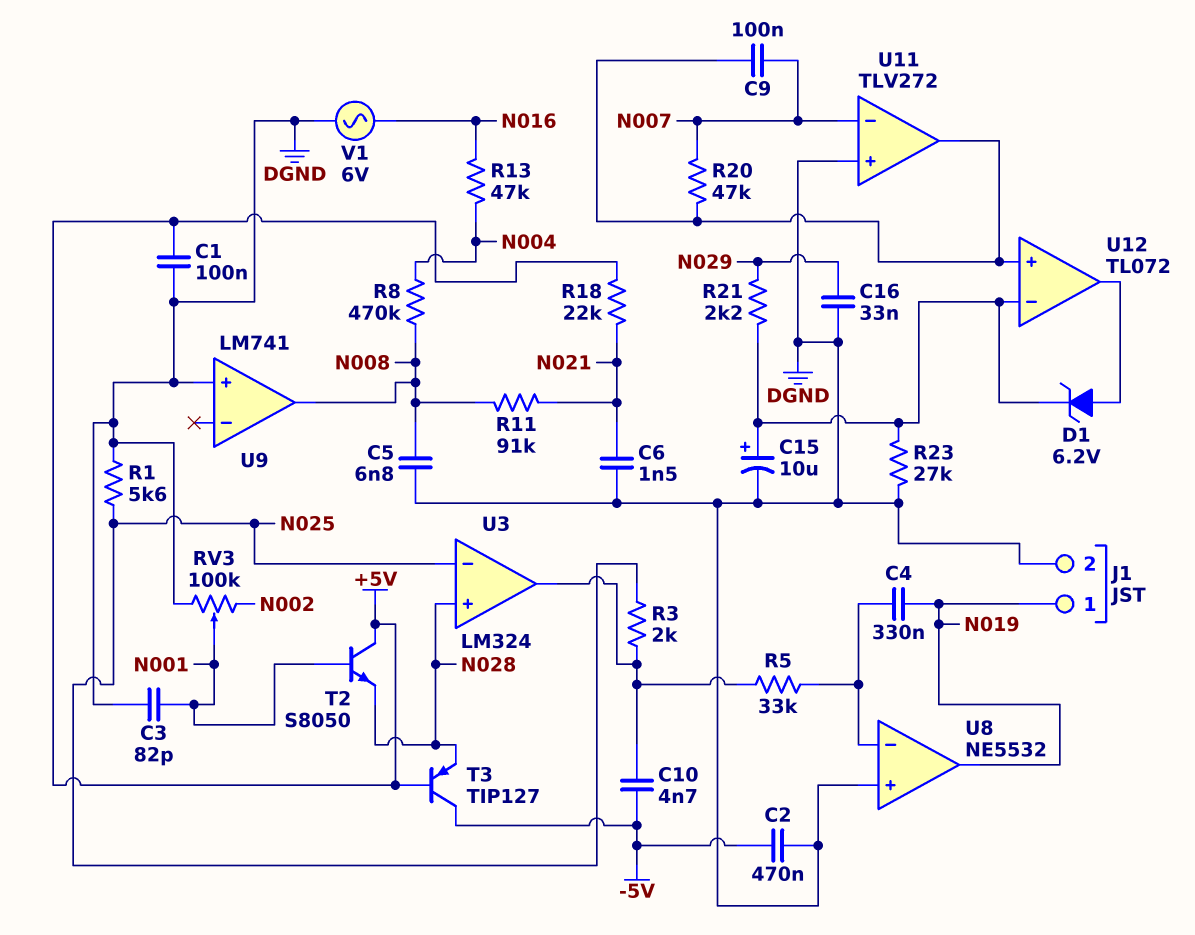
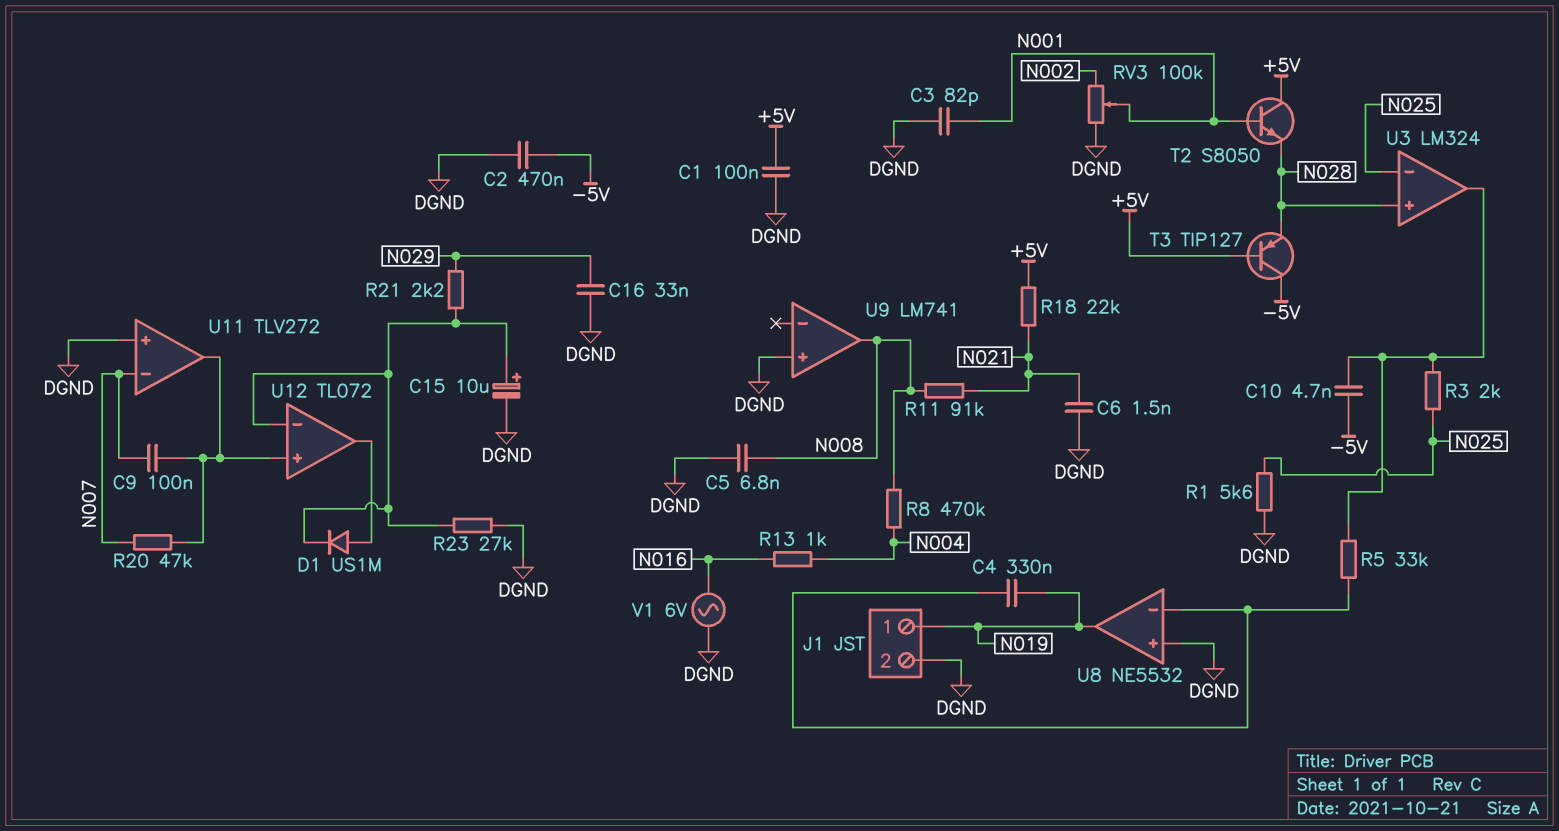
D1: zener 6.2V (A U12/out, K U12/in-) -> diode US1M (A U12/out, K U12/in-)
R13: 47k (N004, N016) -> 1k (N004, N016)

